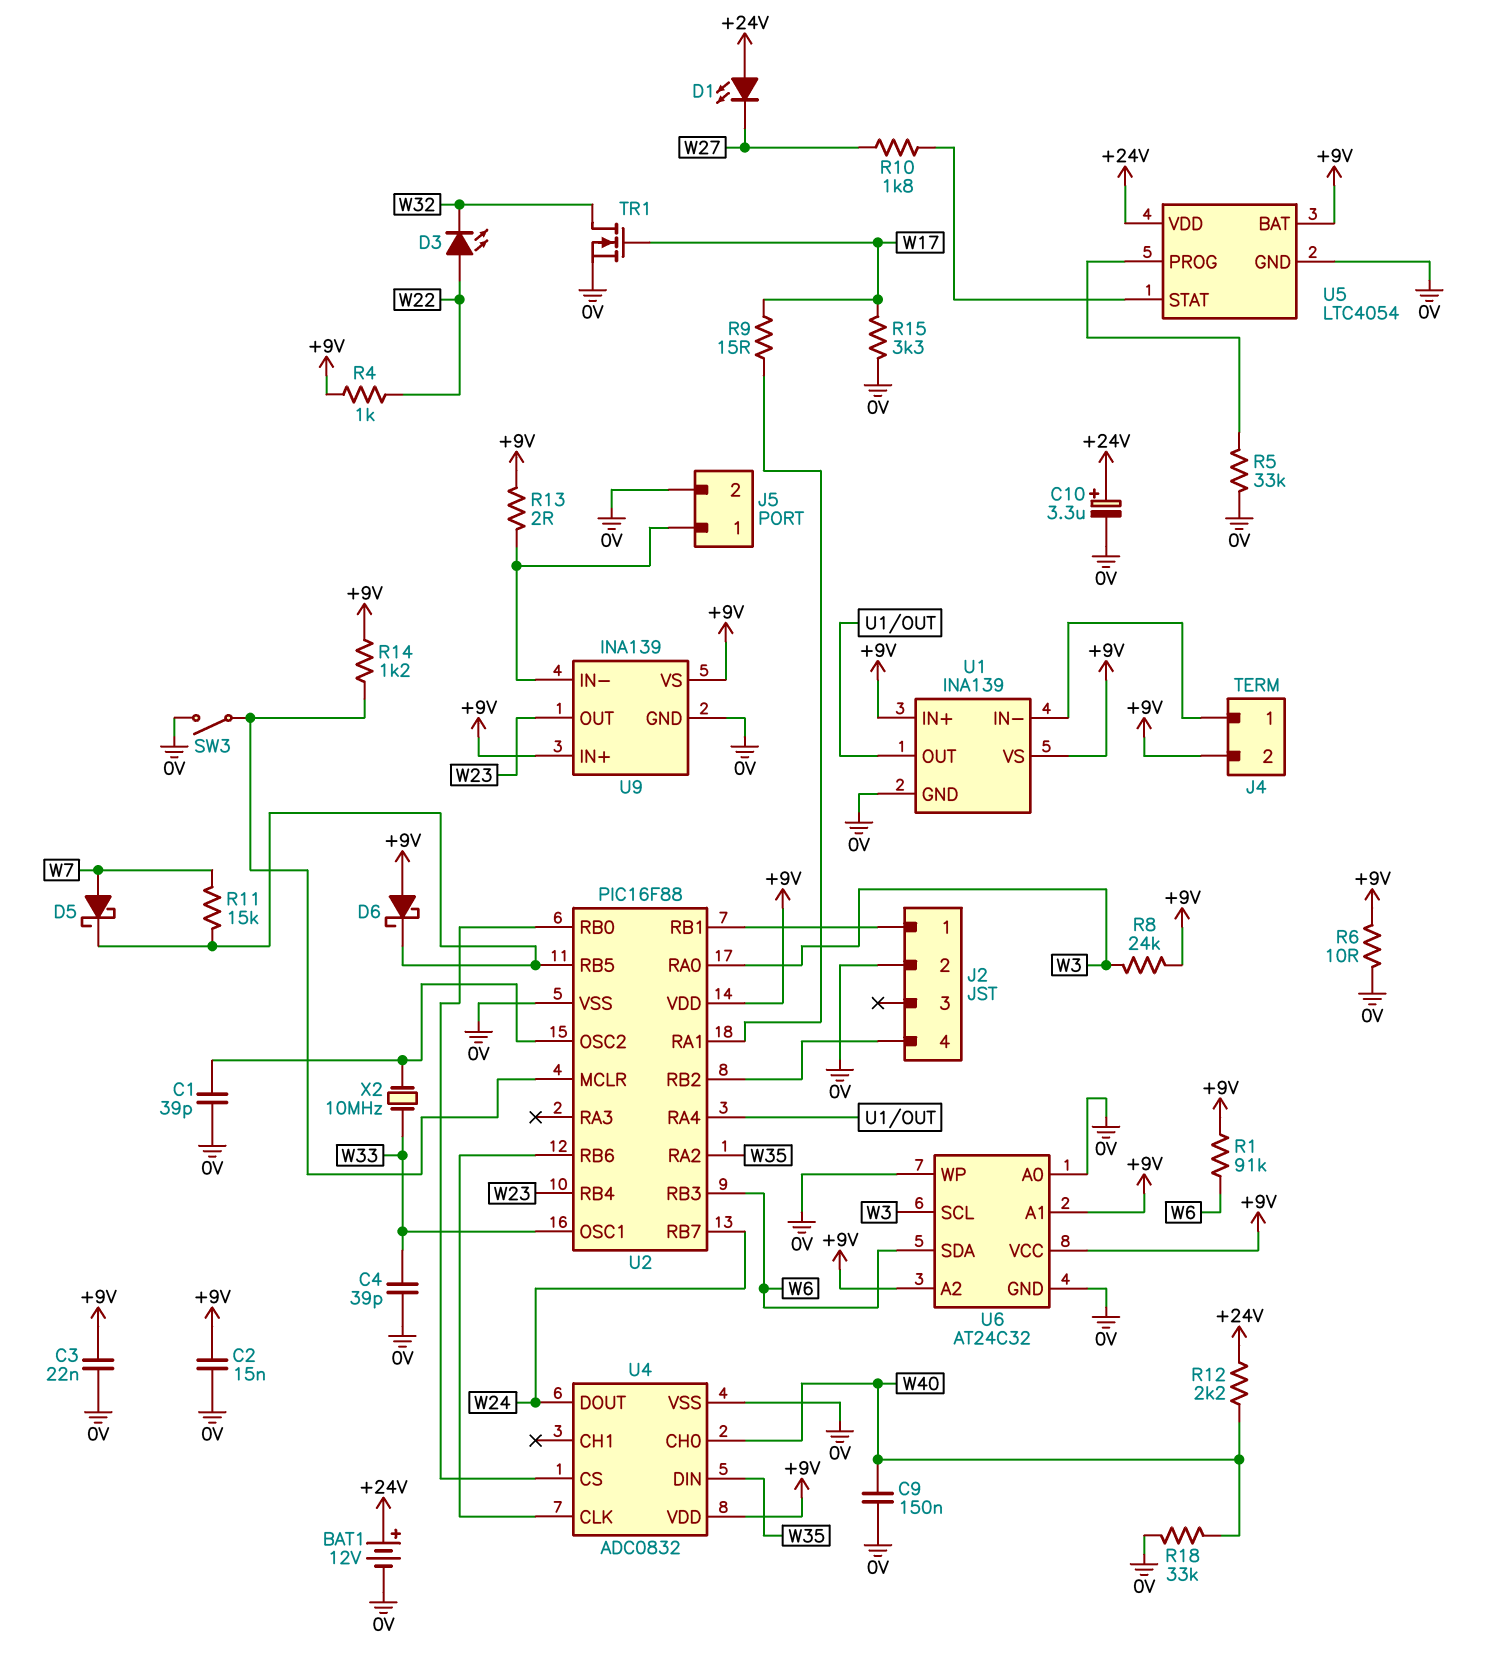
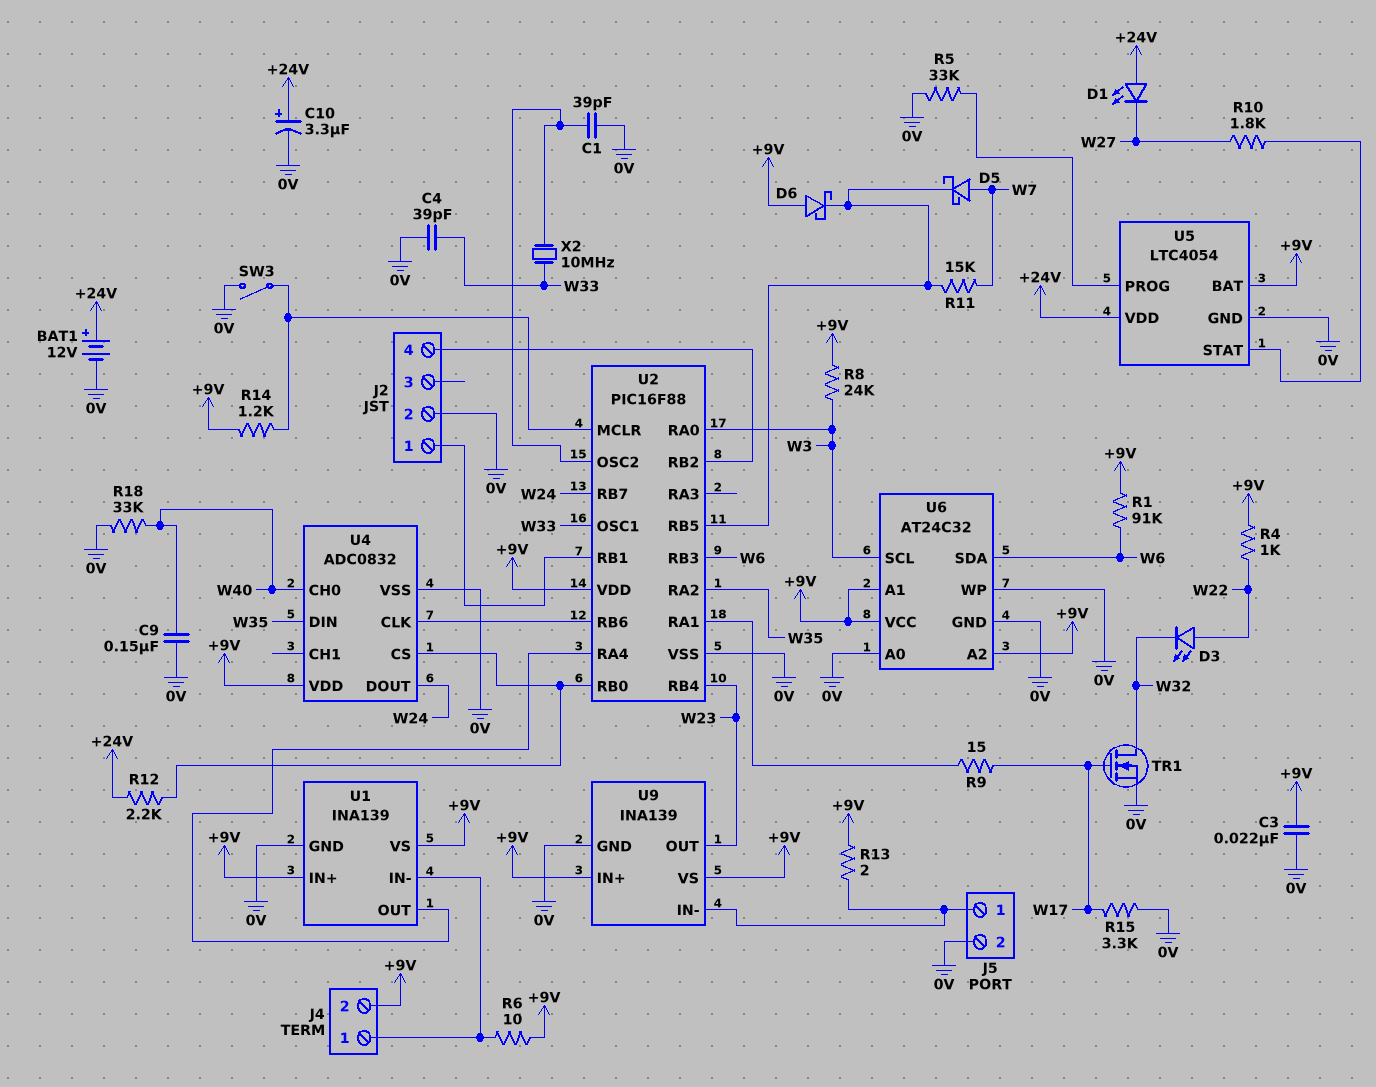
C2: 15nF (+9V, 0V) -> none
R6: 10 (+9V, 0V) -> 10 (+9V, J4/1)
R12: 2.2k (+24V, W40) -> 2.2k (+24V, U2/RB0)

